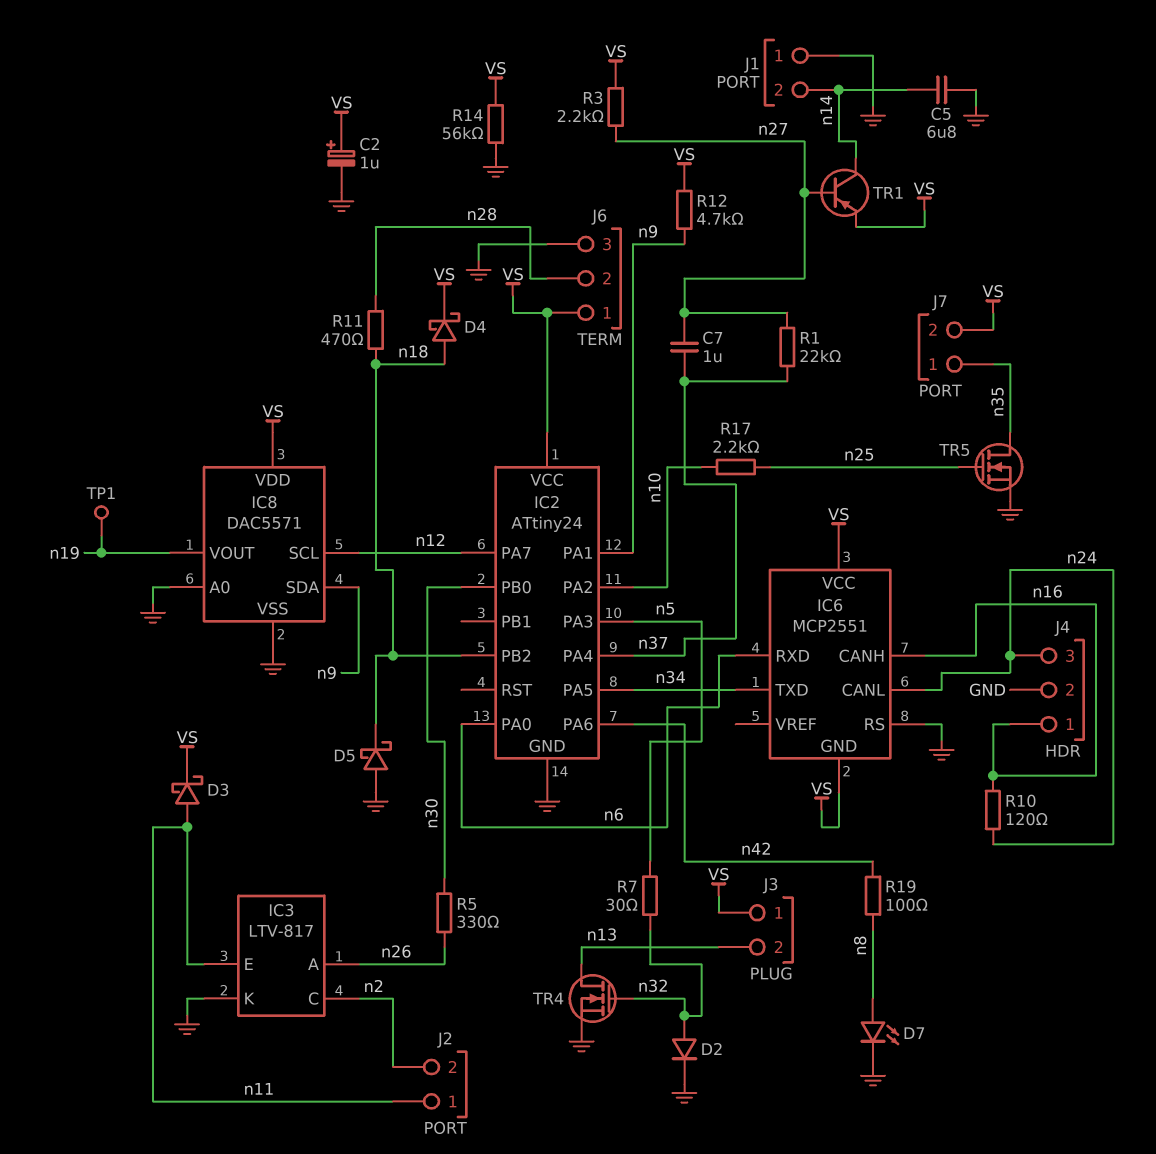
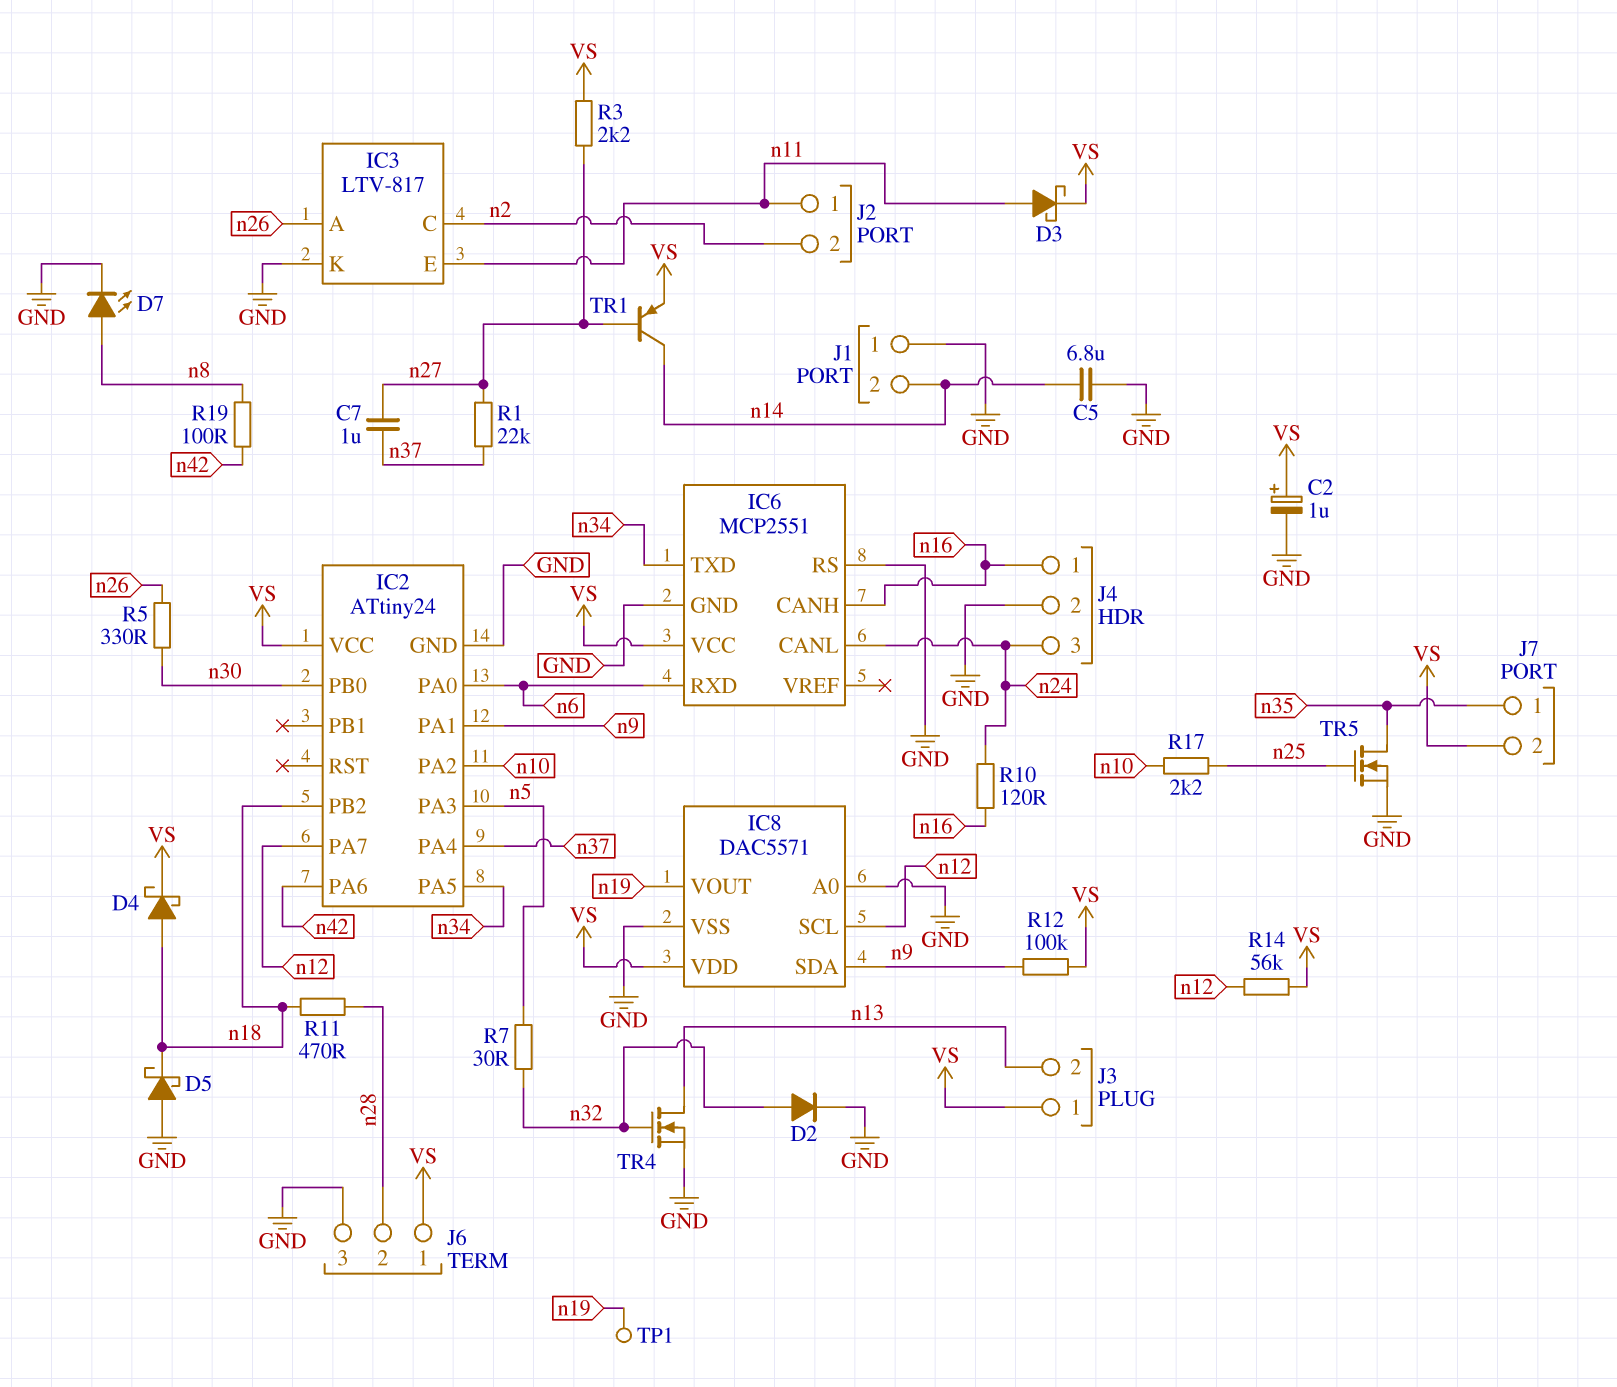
IC6 pin GND: VS -> GND
R12: 4.7k (VS, n9) -> 100k (VS, n9)
R14: 56k (GND, VS) -> 56k (VS, n12)

